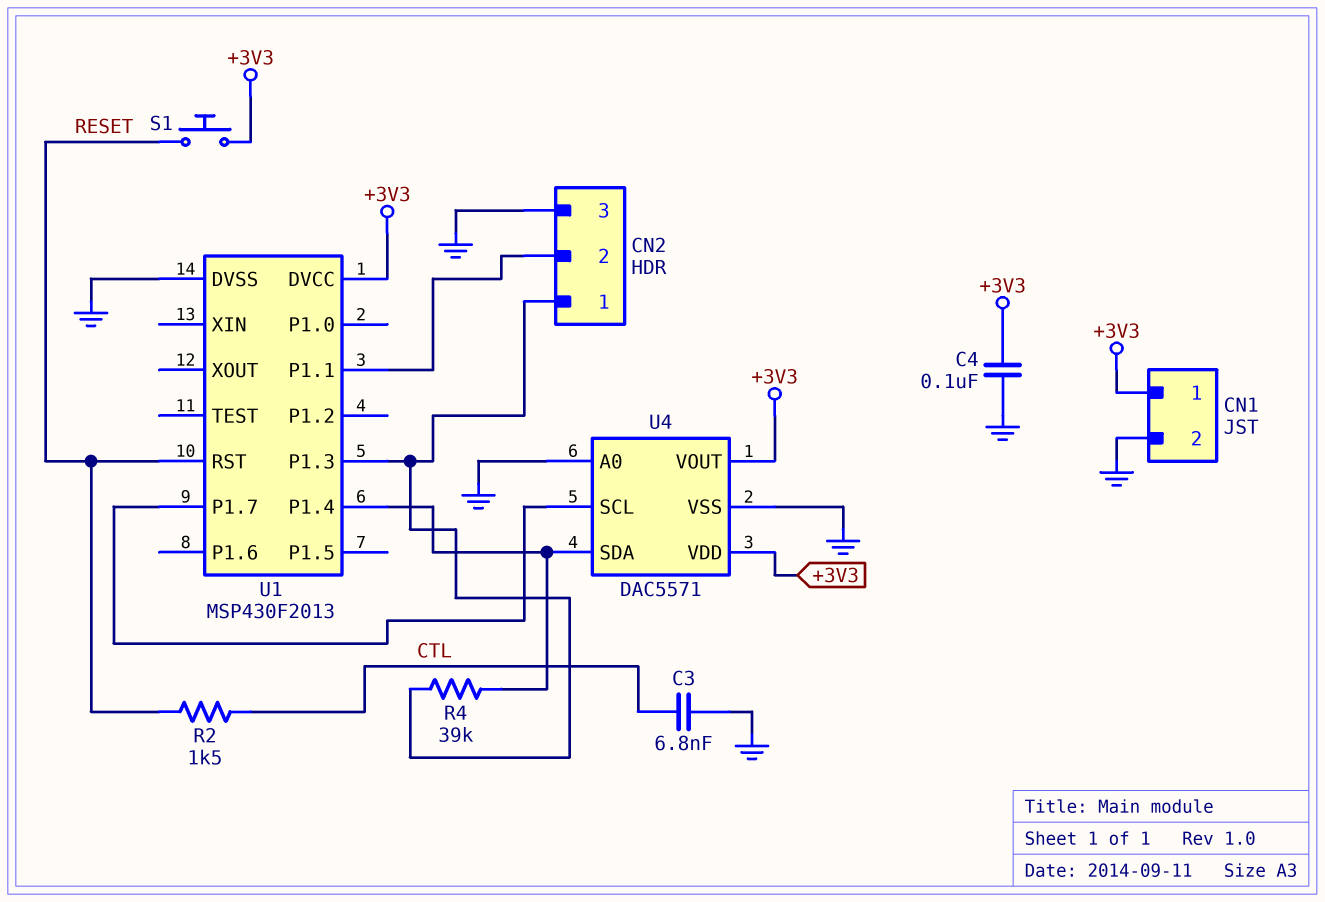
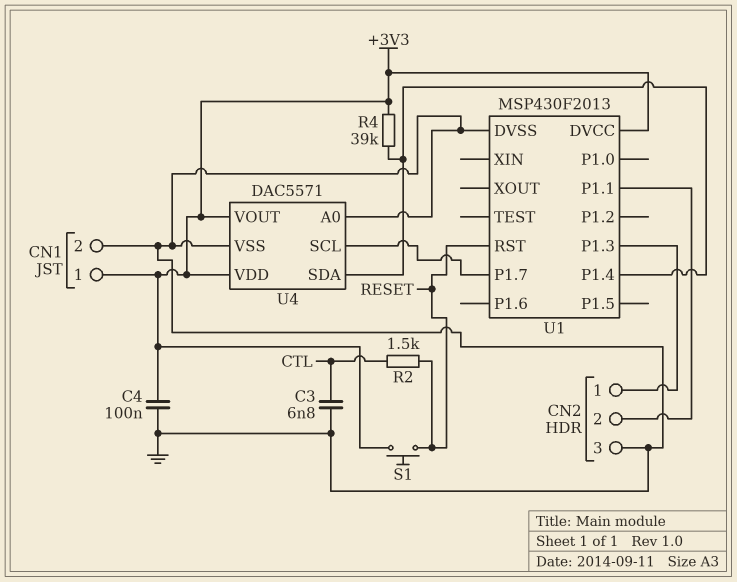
R4: 39k (CN2/1, U1/P1.4) -> 39k (+3V3, U1/P1.4)

